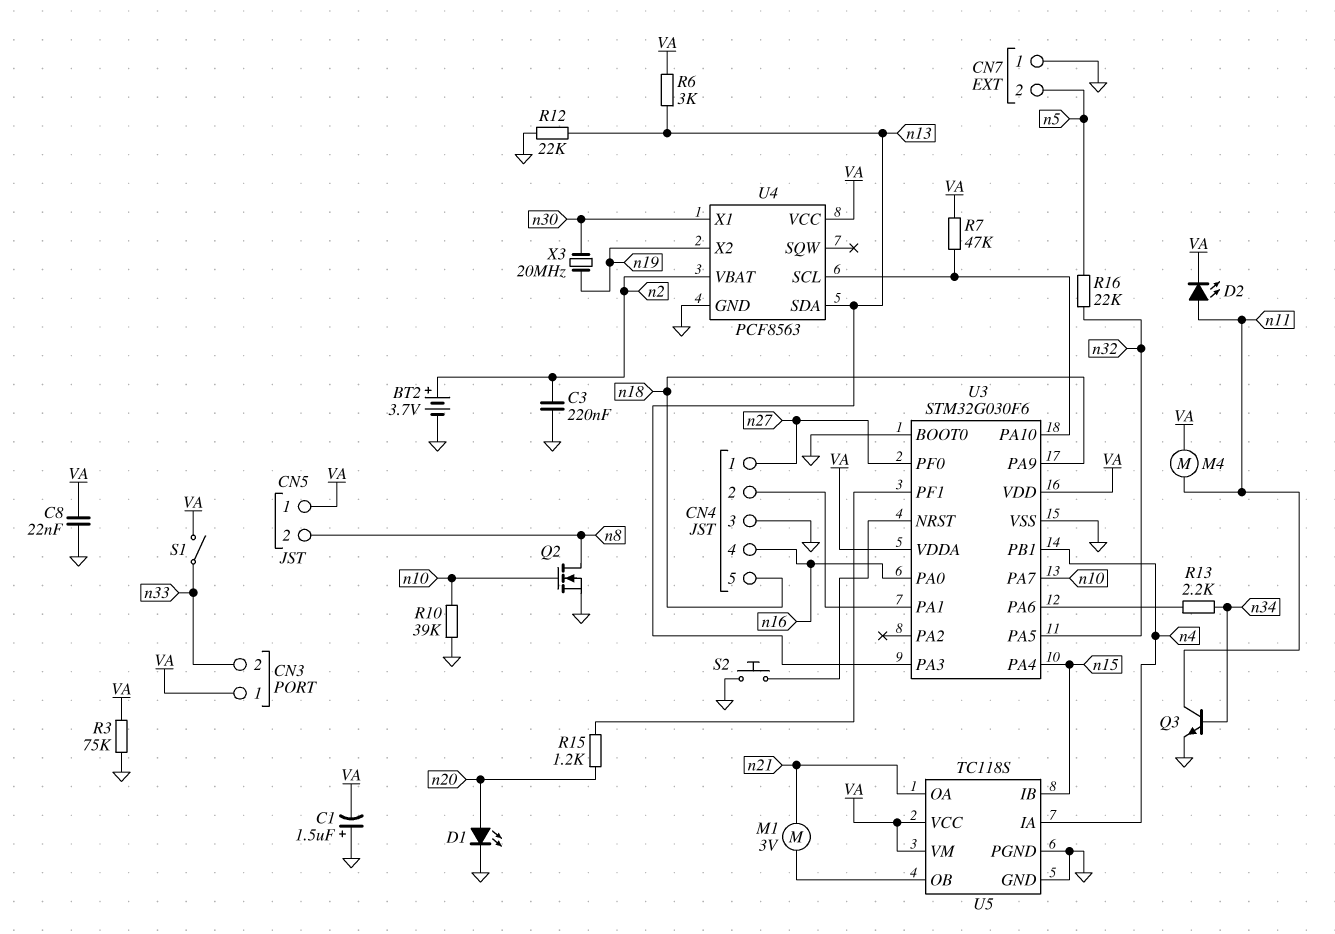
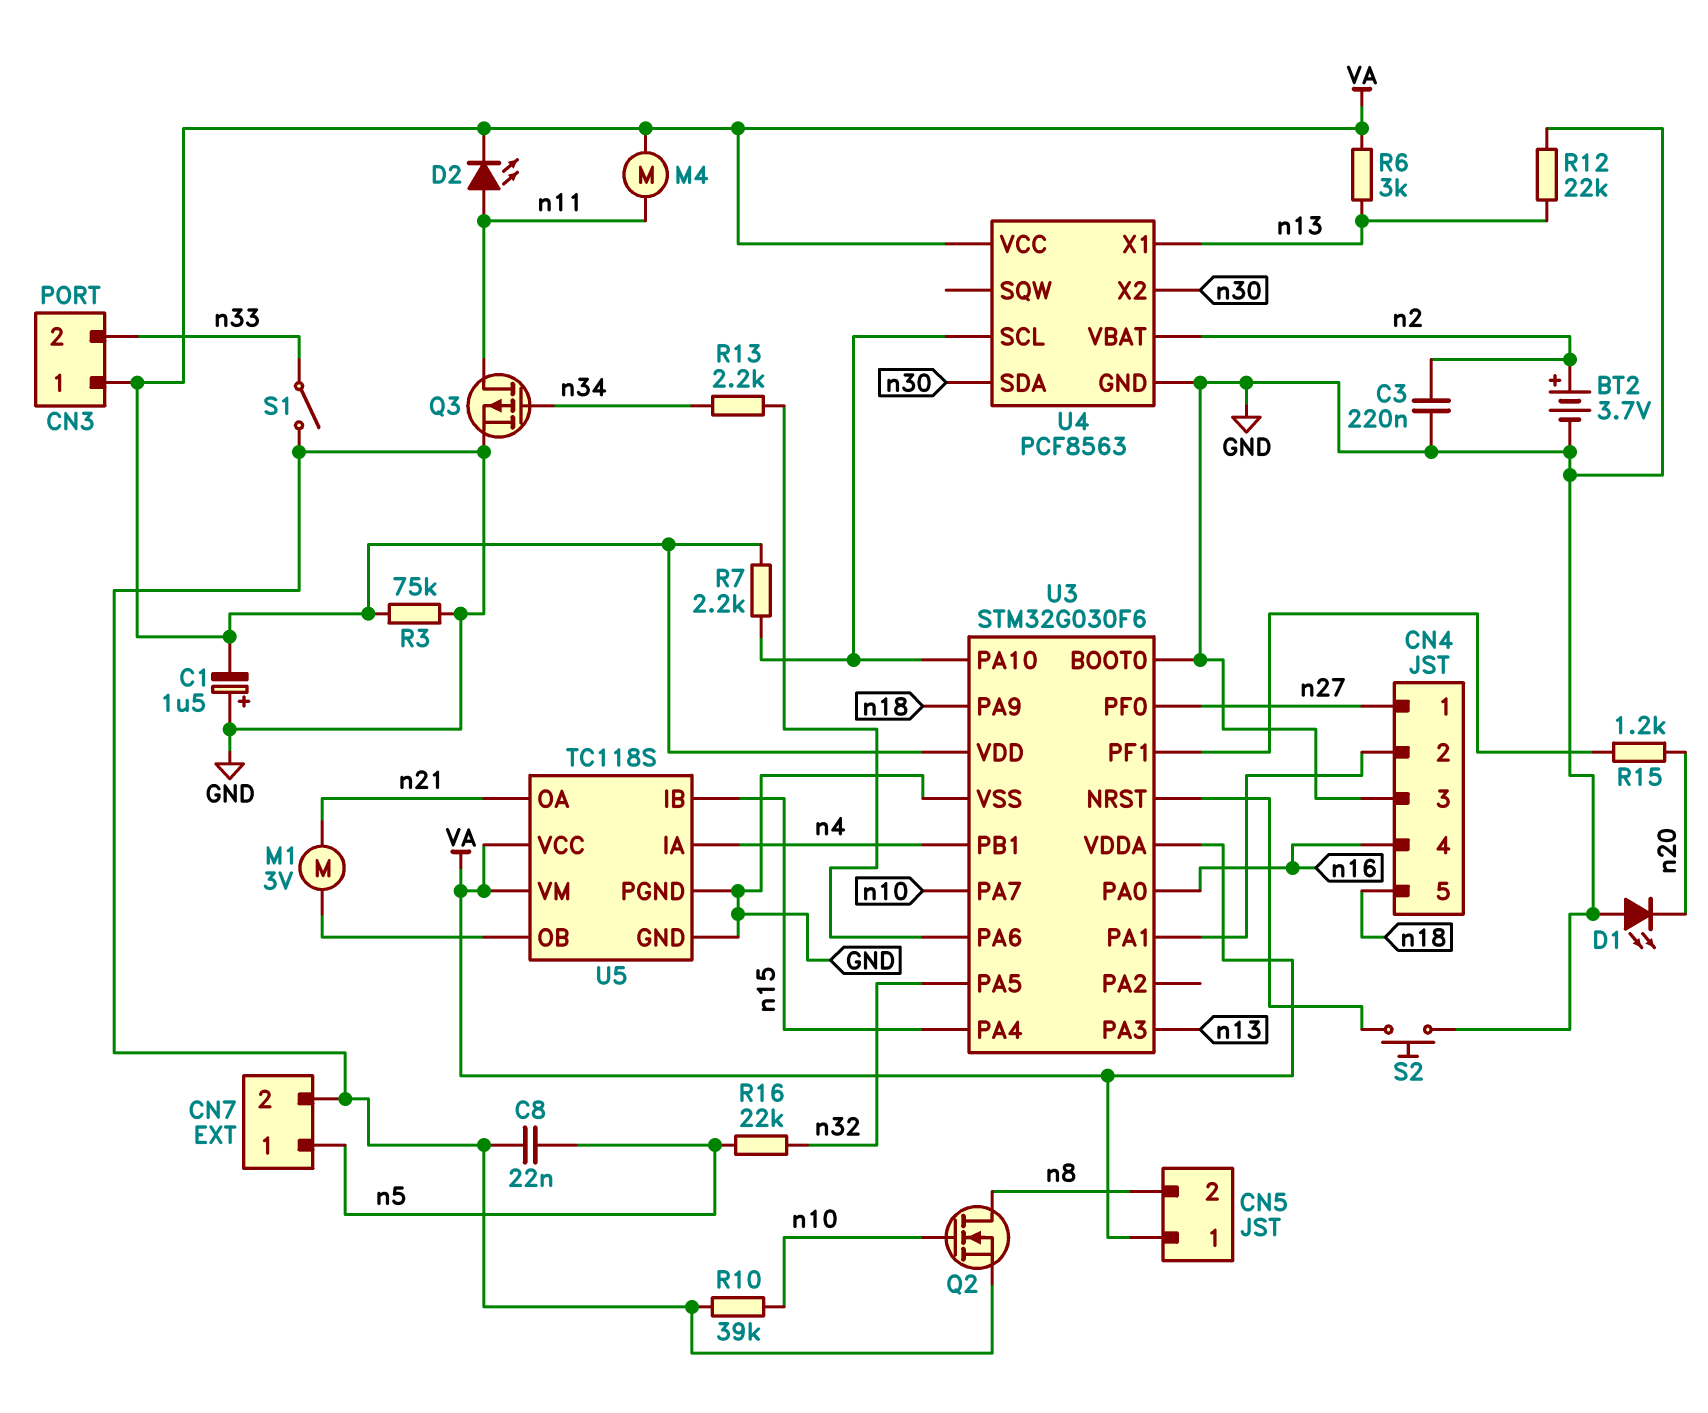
C8: 22nF (GND, VA) -> 22nF (GND, n5)
CN7 pin 1: GND -> n5
CN7 pin 2: n5 -> GND
D1: LED (A n20, K GND) -> LED (A GND, K n20)
Q3: NPN (B n34, C n11, E GND) -> PMOS (G n34, D n11, S GND)
R7: 47k (U3/PA10, VA) -> 2.2k (U3/PA10, VA)
S1: switch (VA, n33) -> switch (GND, n33)
U4 pin SDA: n13 -> n30
U4 pin X1: n30 -> n13
U4 pin X2: n19 -> n30
X3: 20MHz (n19, n30) -> none

